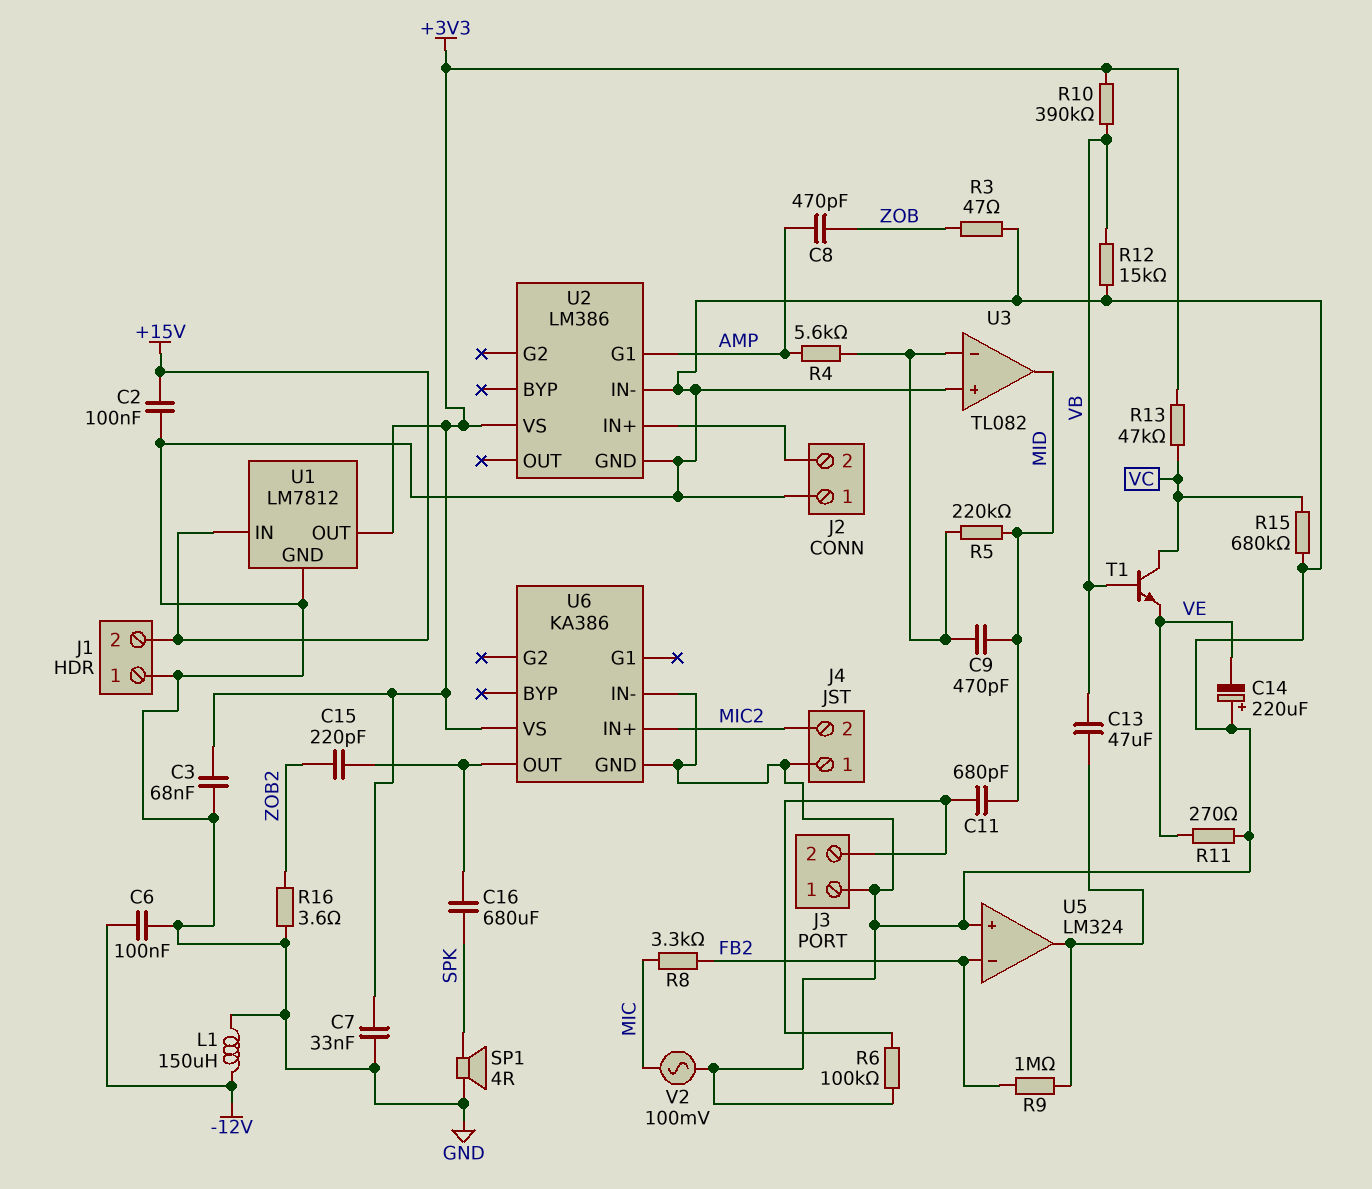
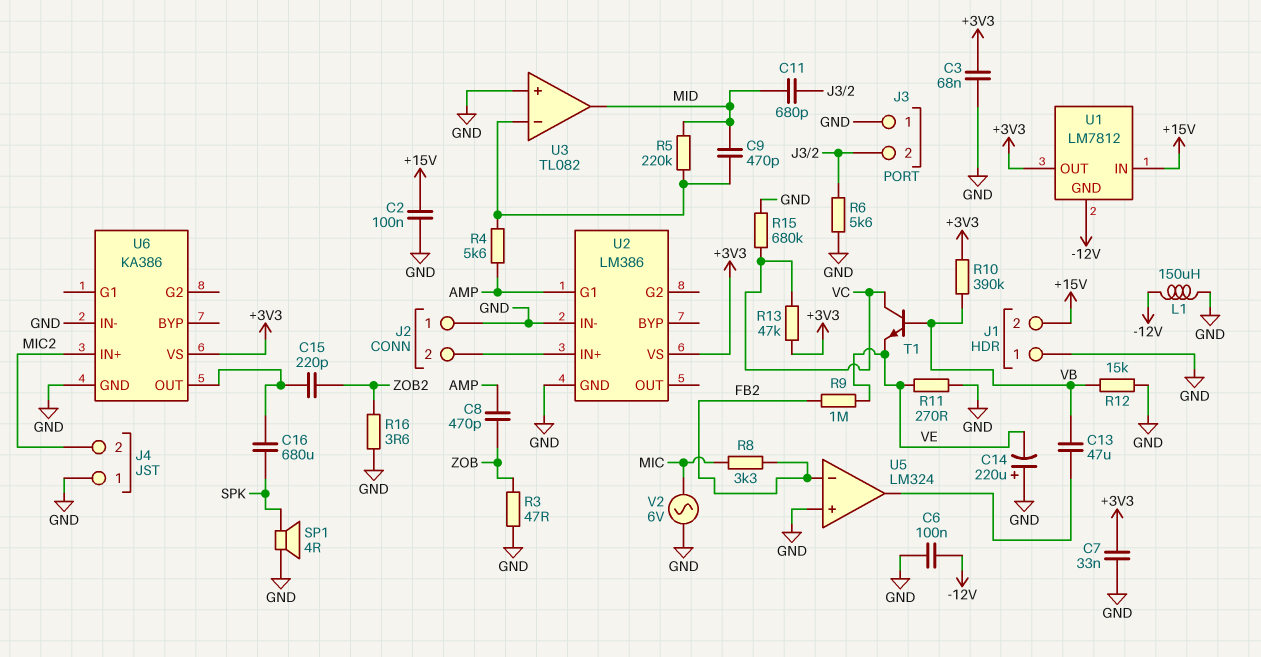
R6: 100k (GND, J3/2) -> 5.6k (GND, J3/2)
R9: 1M (FB2, U5/out) -> 1M (FB2, VE)
U1 pin GND: GND -> -12V
V2: AC 100mV (GND, MIC) -> AC 6V (GND, MIC)

